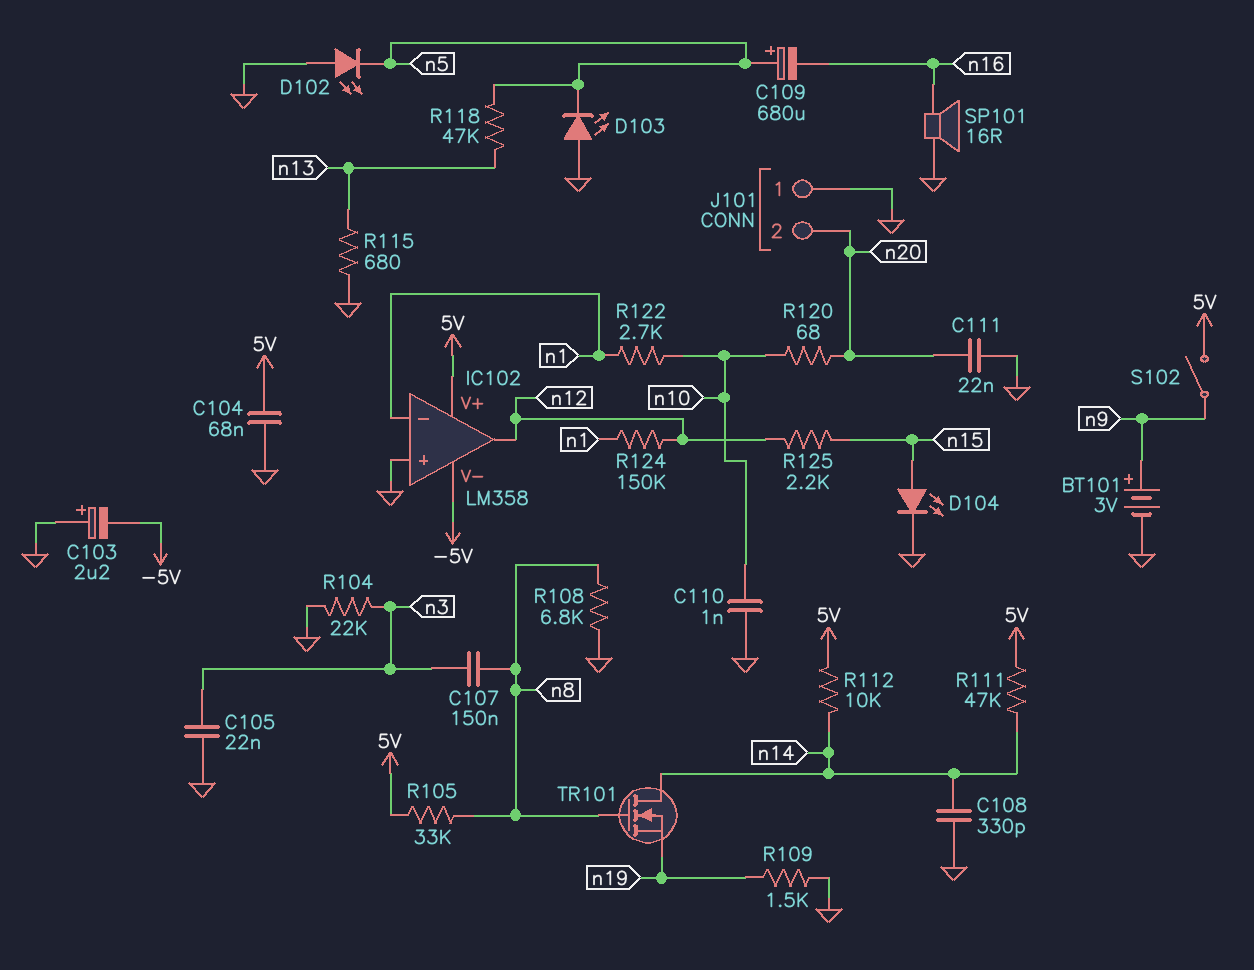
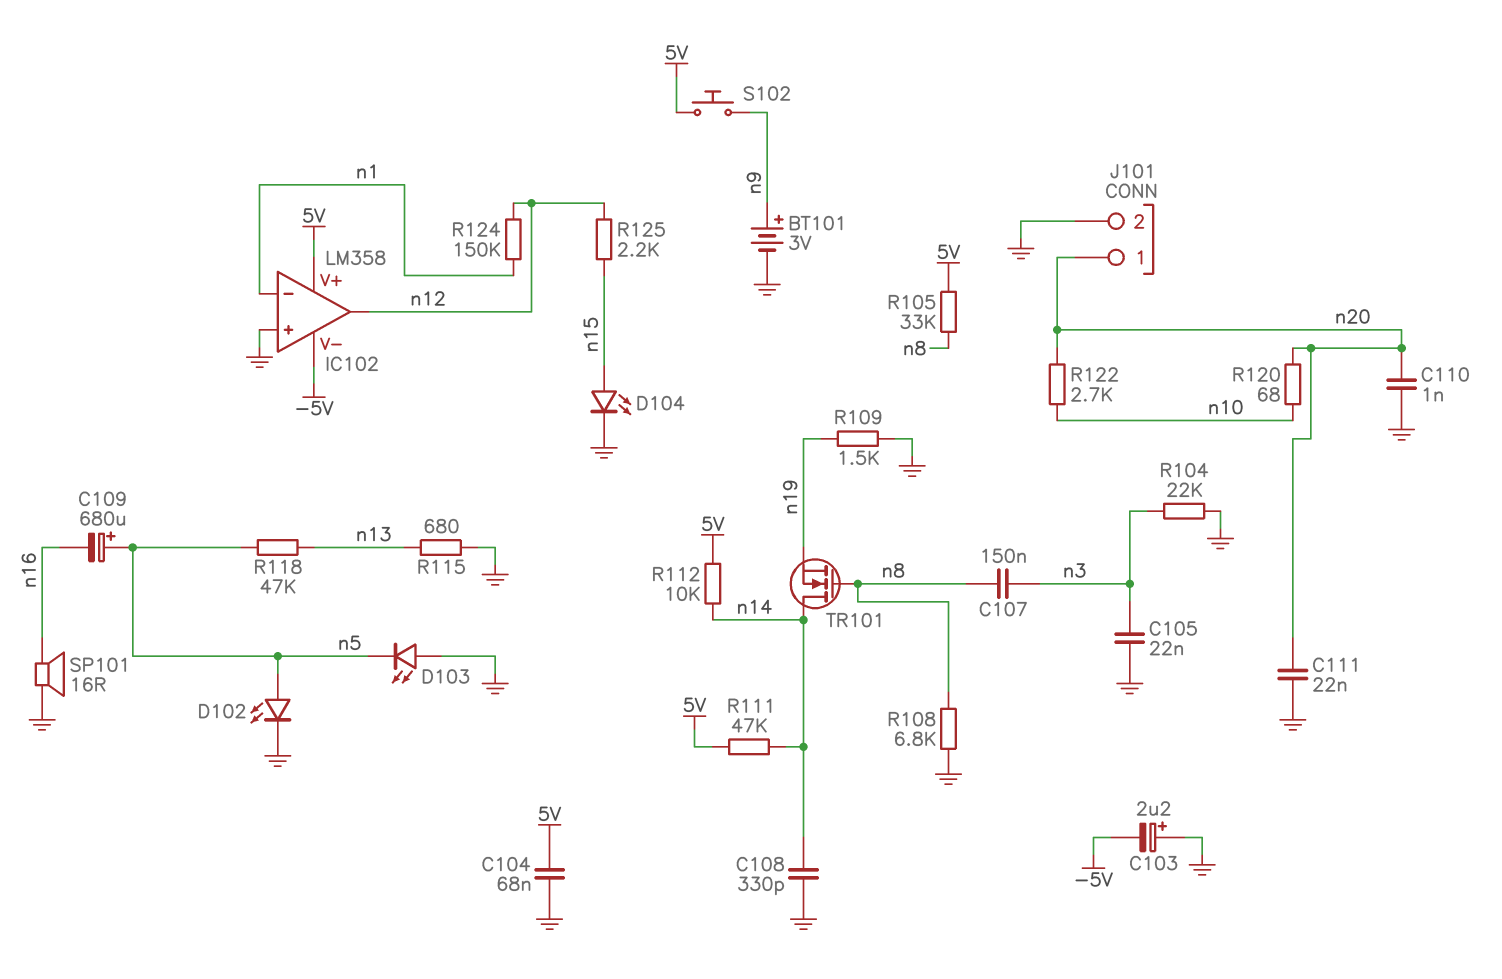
C110: 1nF (GND, n10) -> 1nF (GND, n20)
D102: LED (A GND, K n5) -> LED (A n5, K GND)
J101 pin 1: GND -> n20
J101 pin 2: n20 -> GND
R122: 2.7k (n1, n10) -> 2.7k (n10, n20)
S102: switch (5V, n9) -> button (5V, n9)

